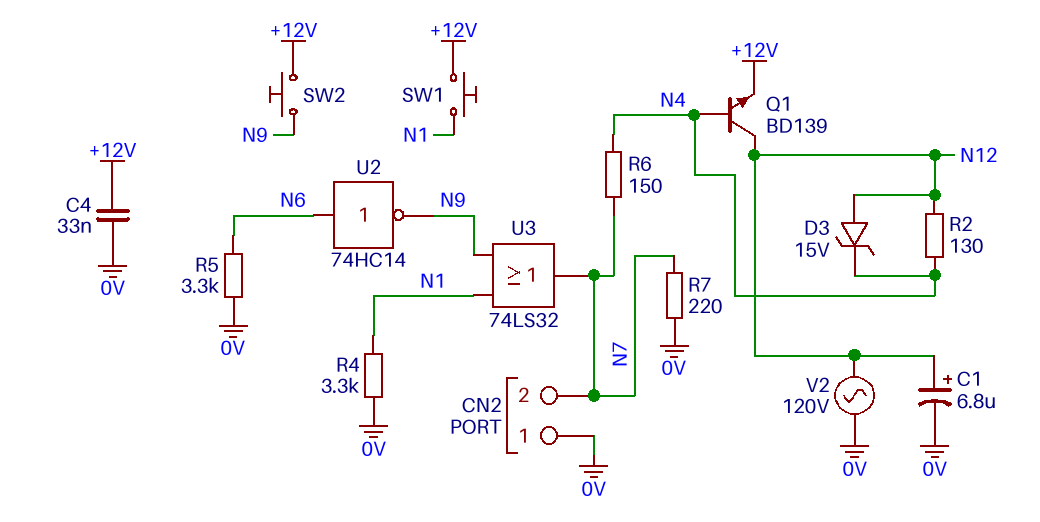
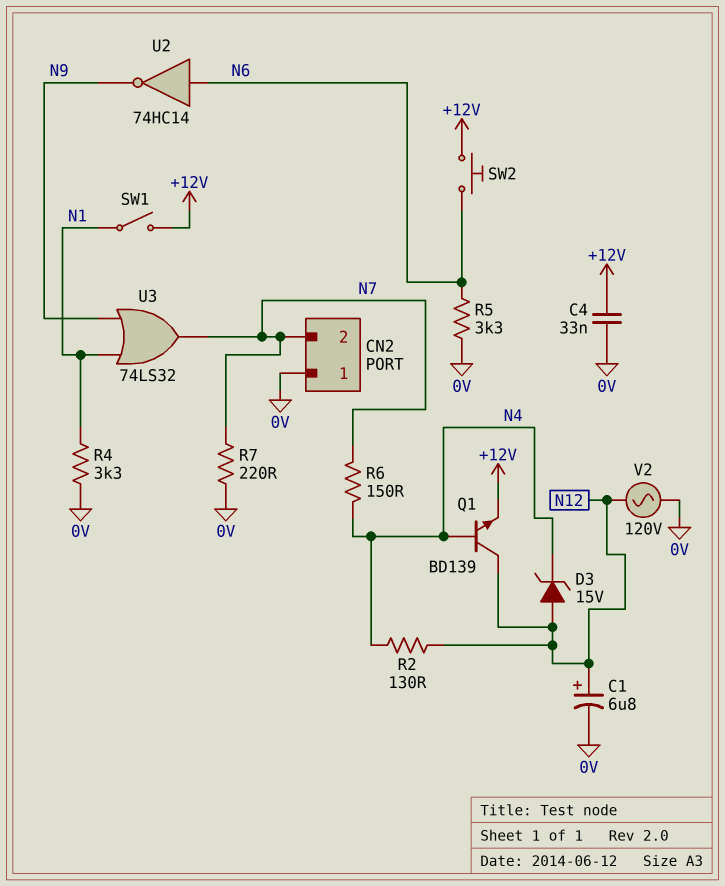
SW1: button (+12V, N1) -> switch (+12V, N1)
SW2: button (+12V, N9) -> button (+12V, N6)

